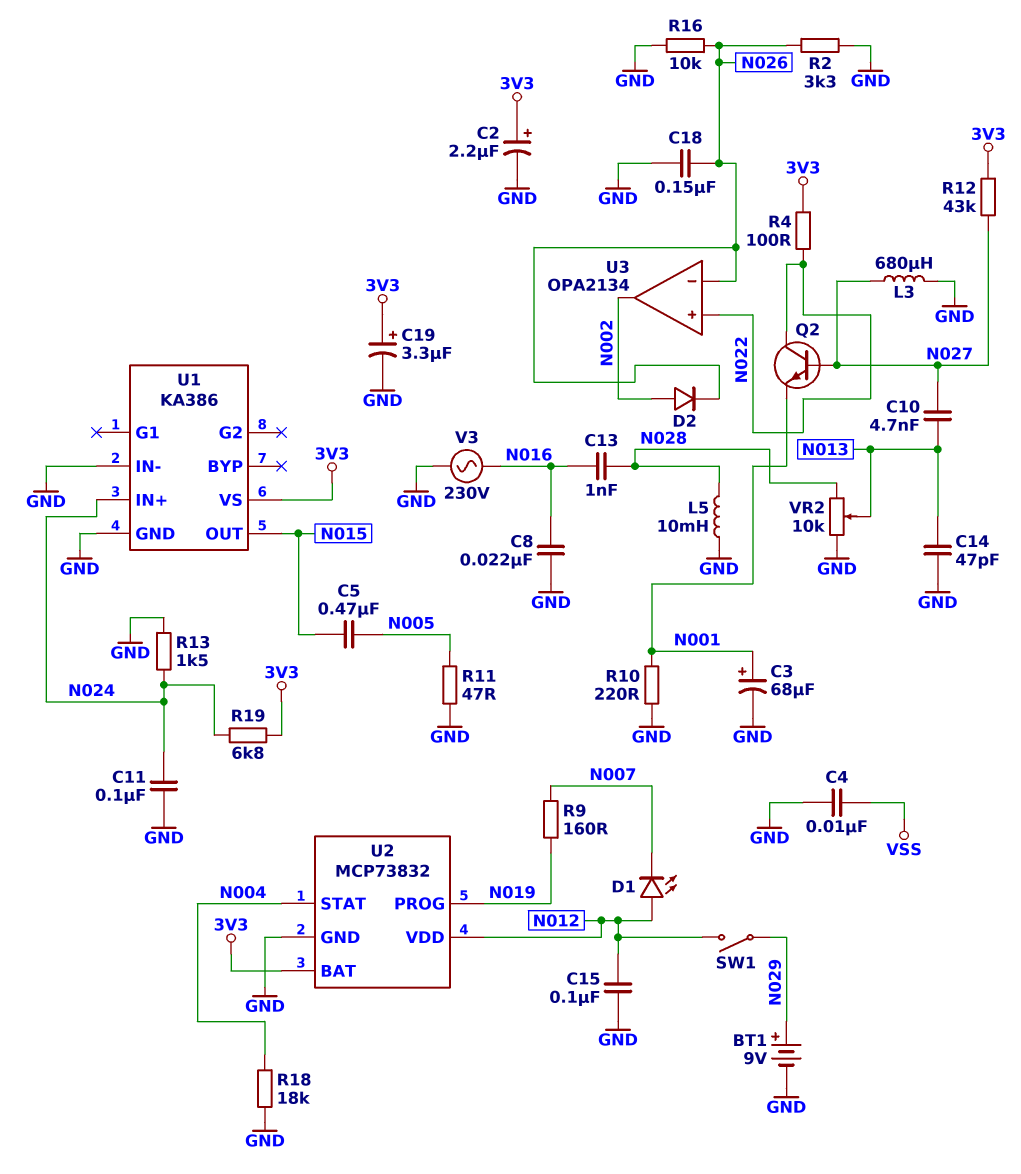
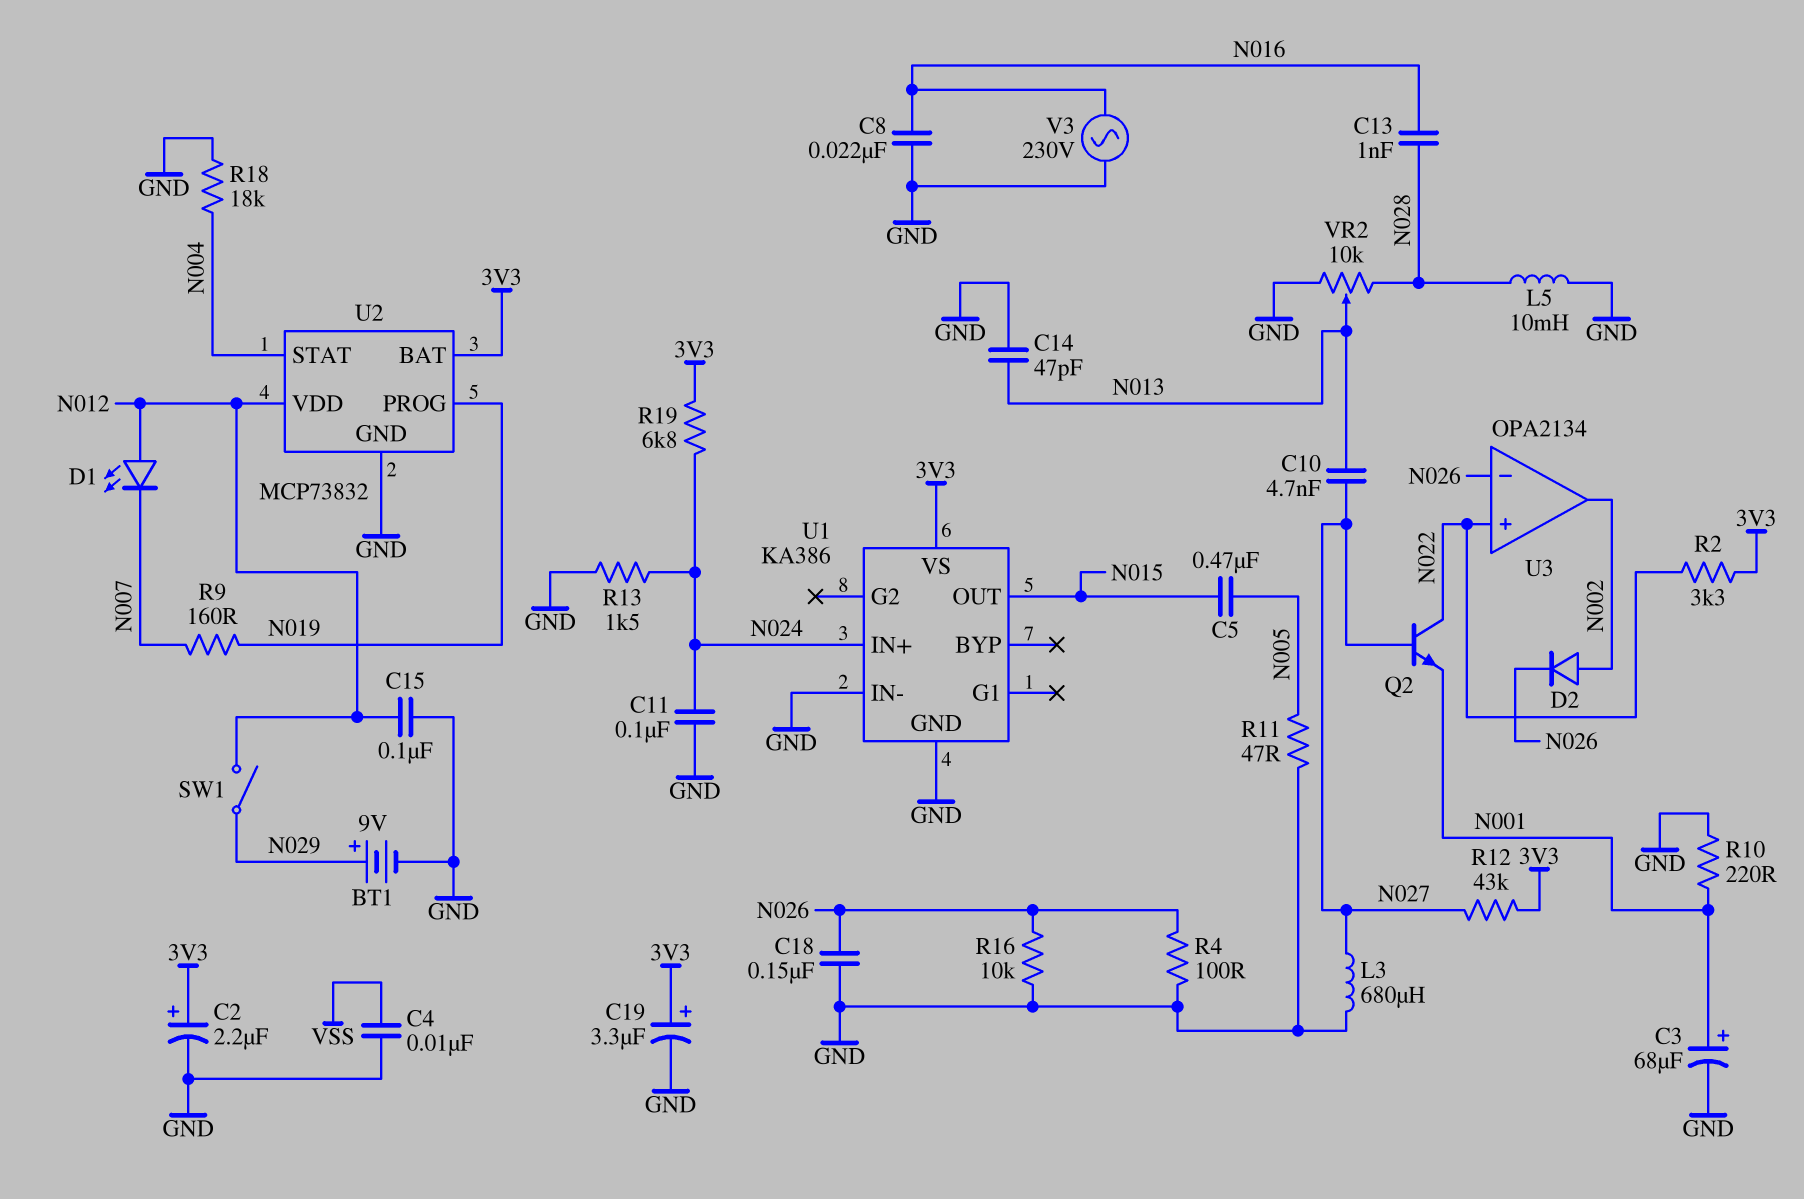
R2: 3.3k (GND, N026) -> 3.3k (3V3, N022)
R4: 100 (3V3, N022) -> 100 (GND, N026)

